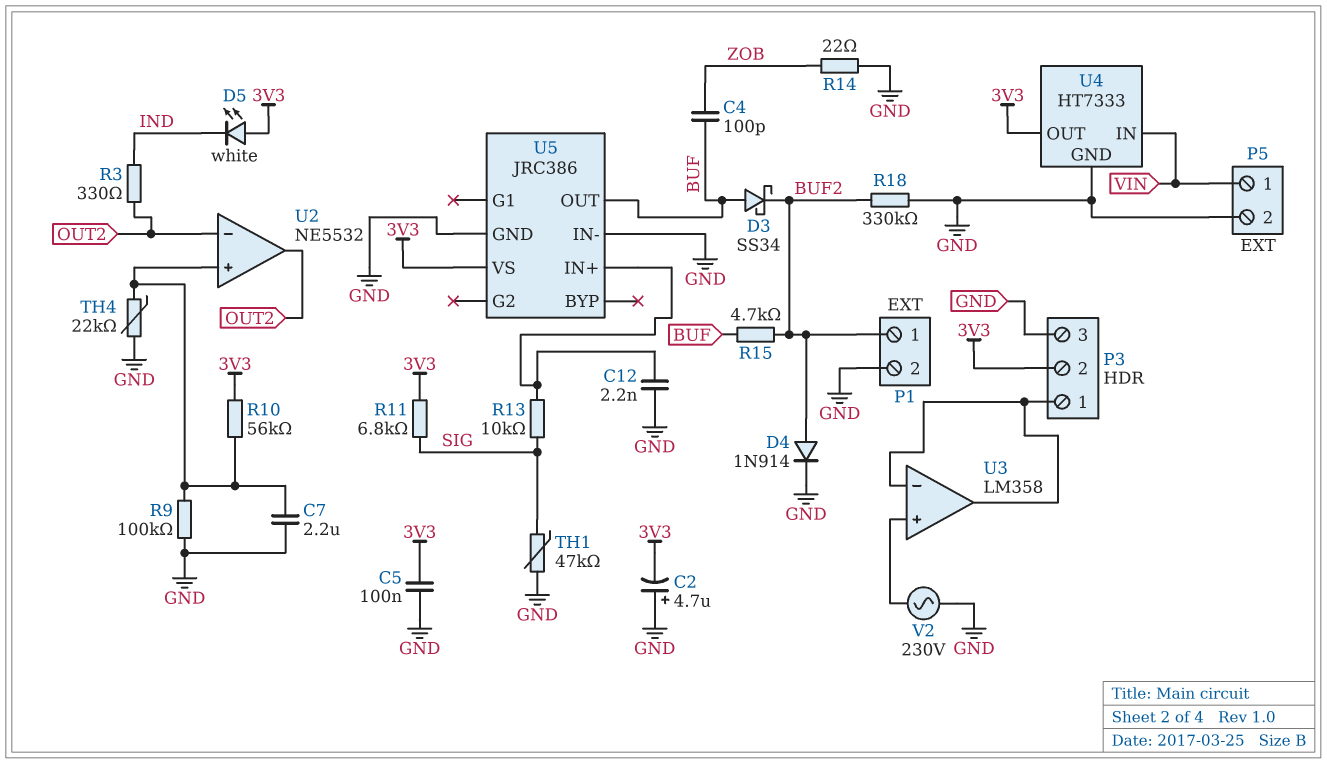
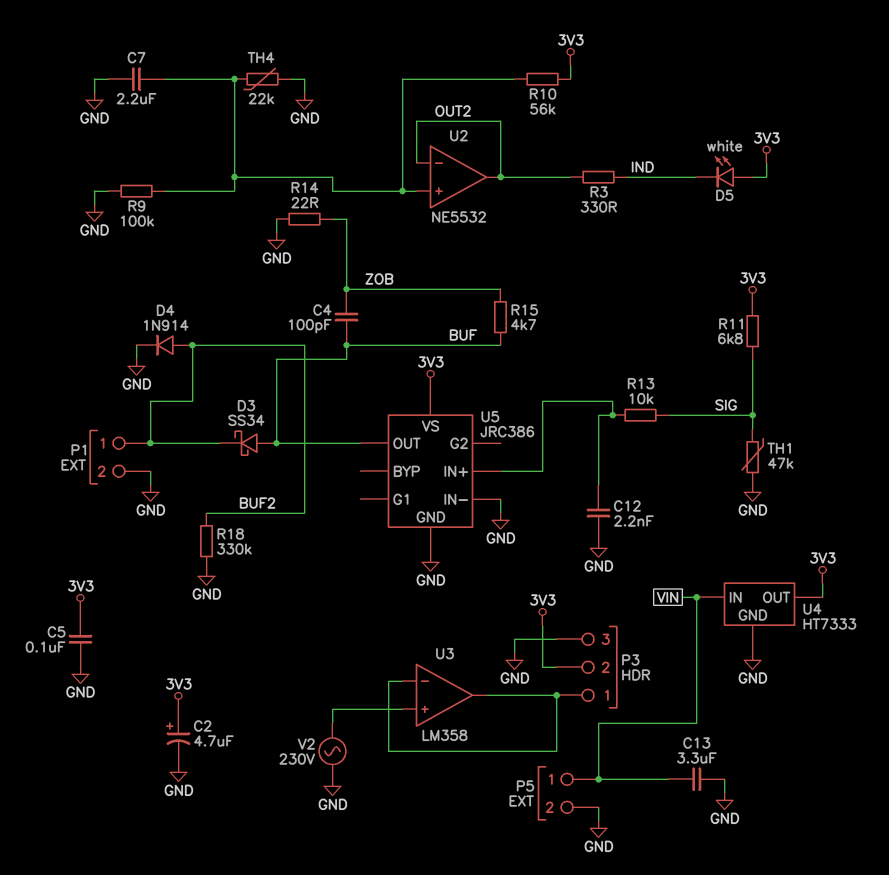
C2: 4.7uF (plus GND, minus 3V3) -> 4.7uF (plus 3V3, minus GND)
C13: none -> 3.3uF (GND, VIN)
R15: 4.7k (BUF, BUF2) -> 4.7k (BUF, ZOB)

